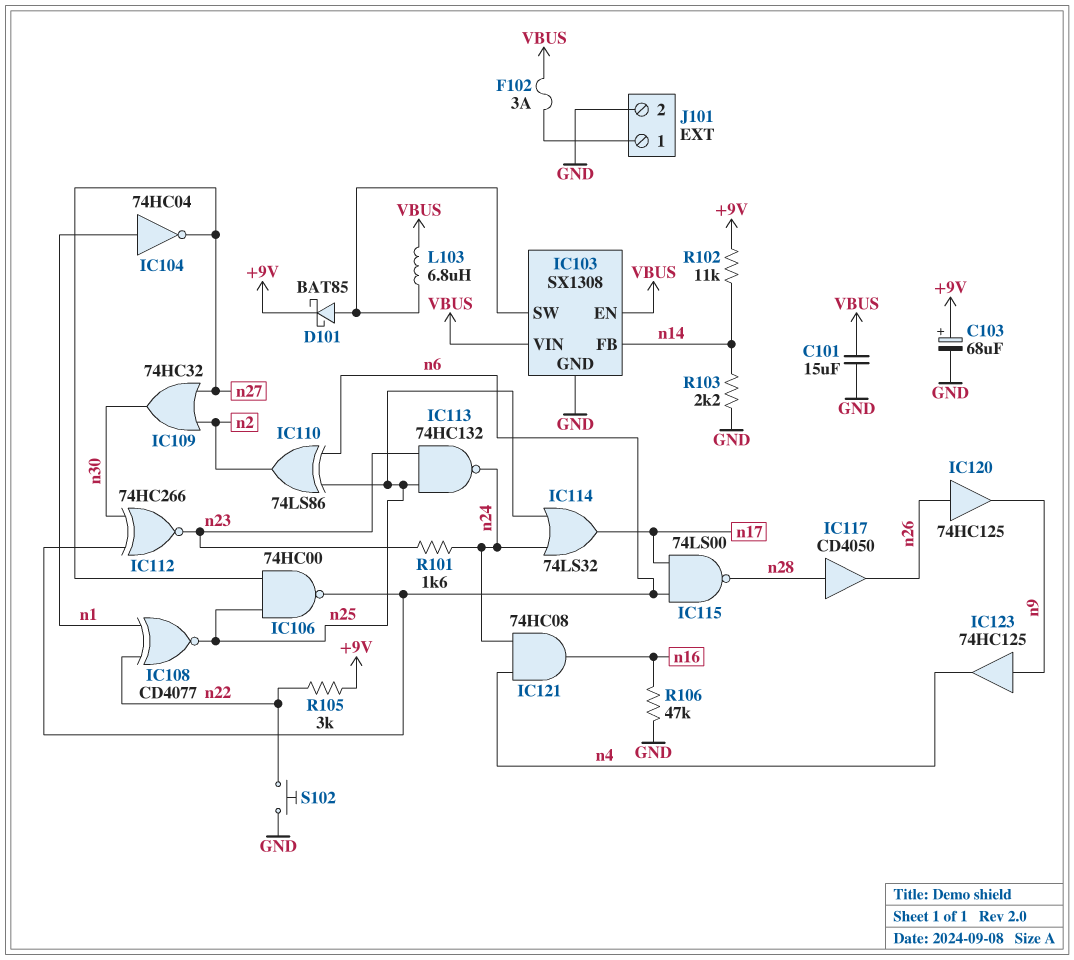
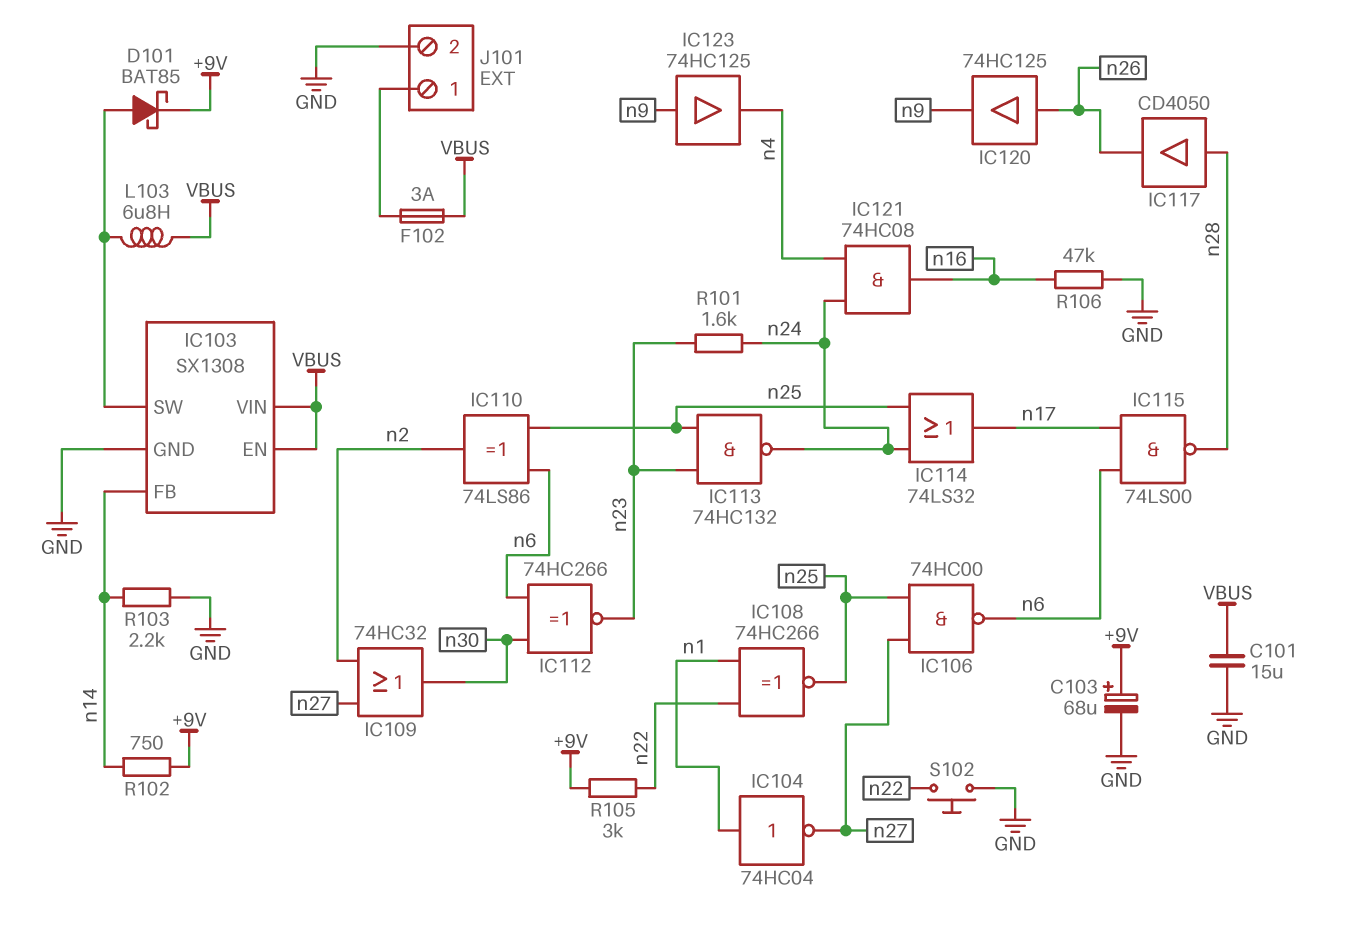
IC108: XNOR CD4077 (in n1, in n22, out n25) -> XNOR 74HC266 (in n1, in n22, out n25)
R102: 11k (+9V, n14) -> 750 (+9V, n14)

